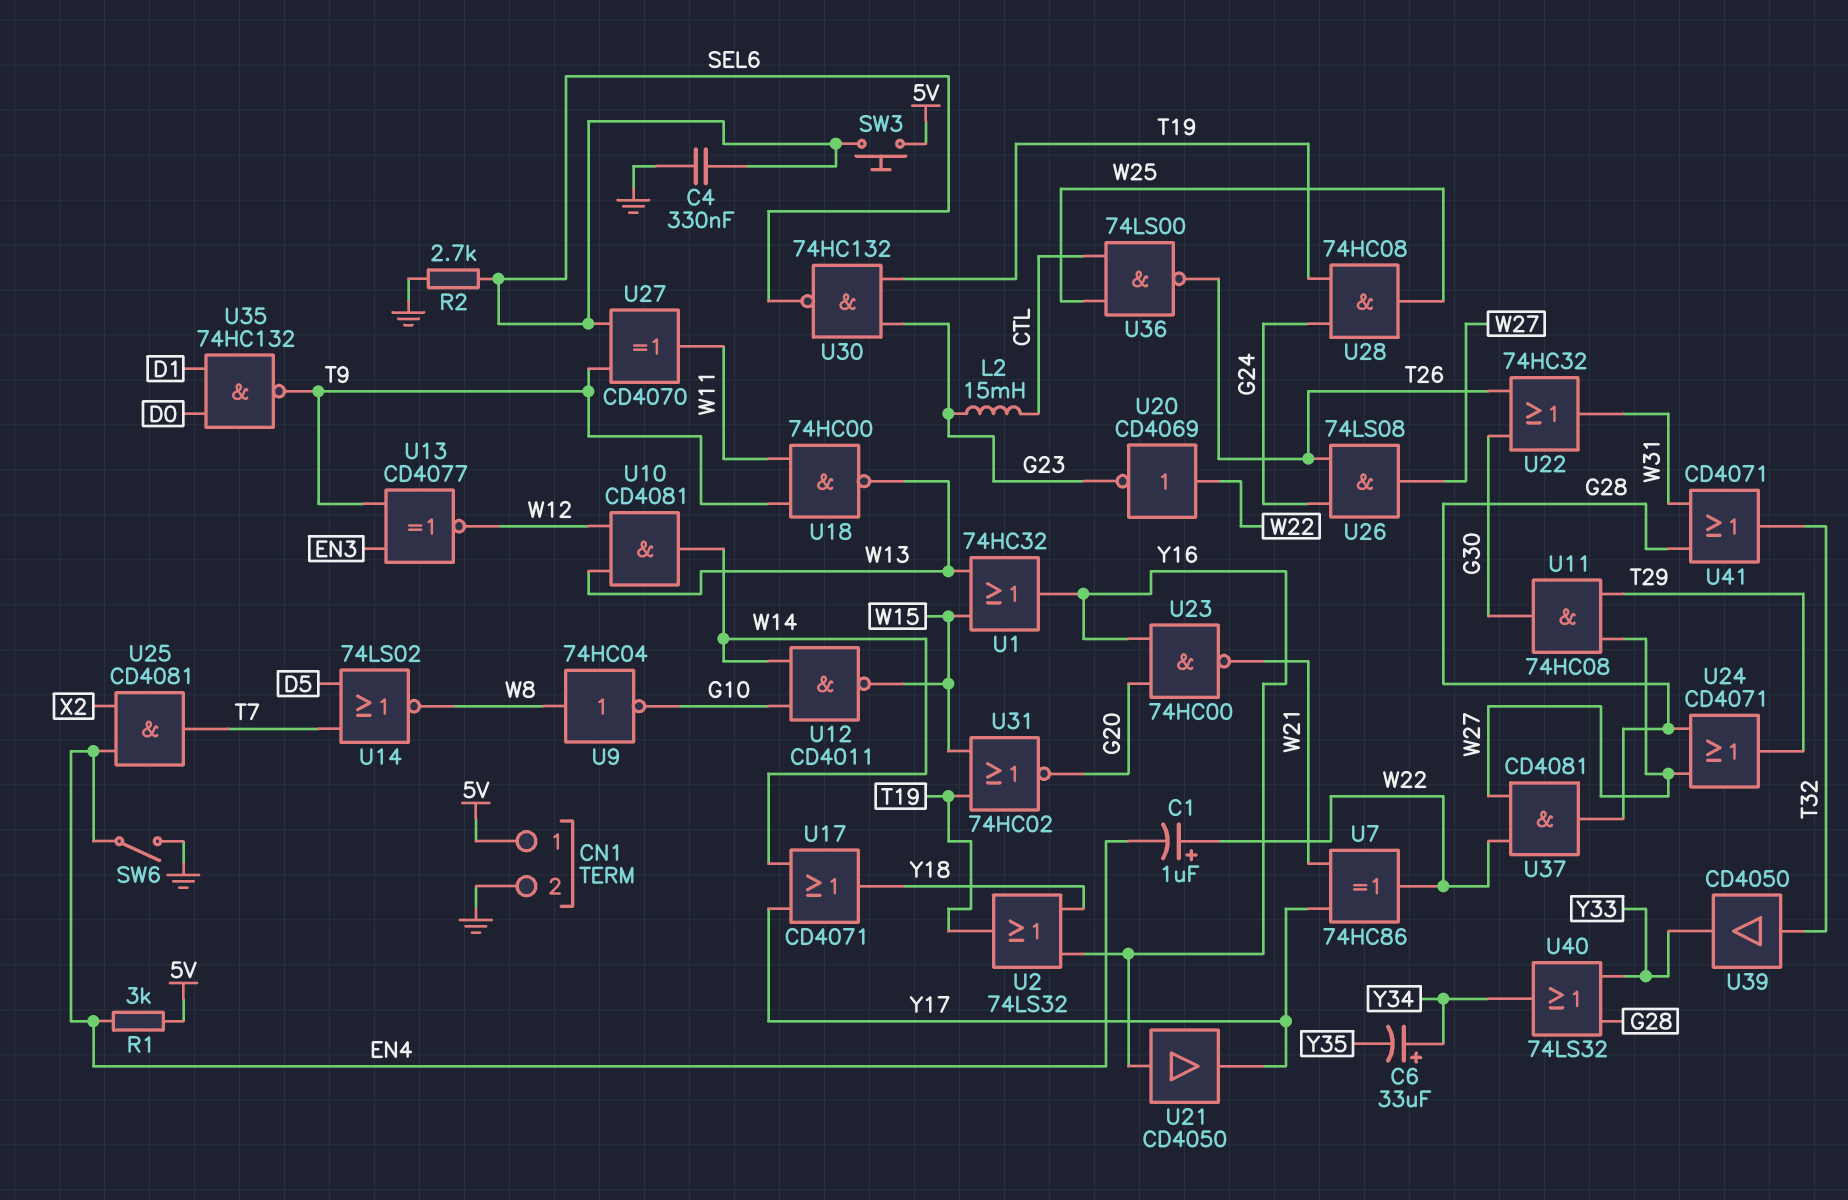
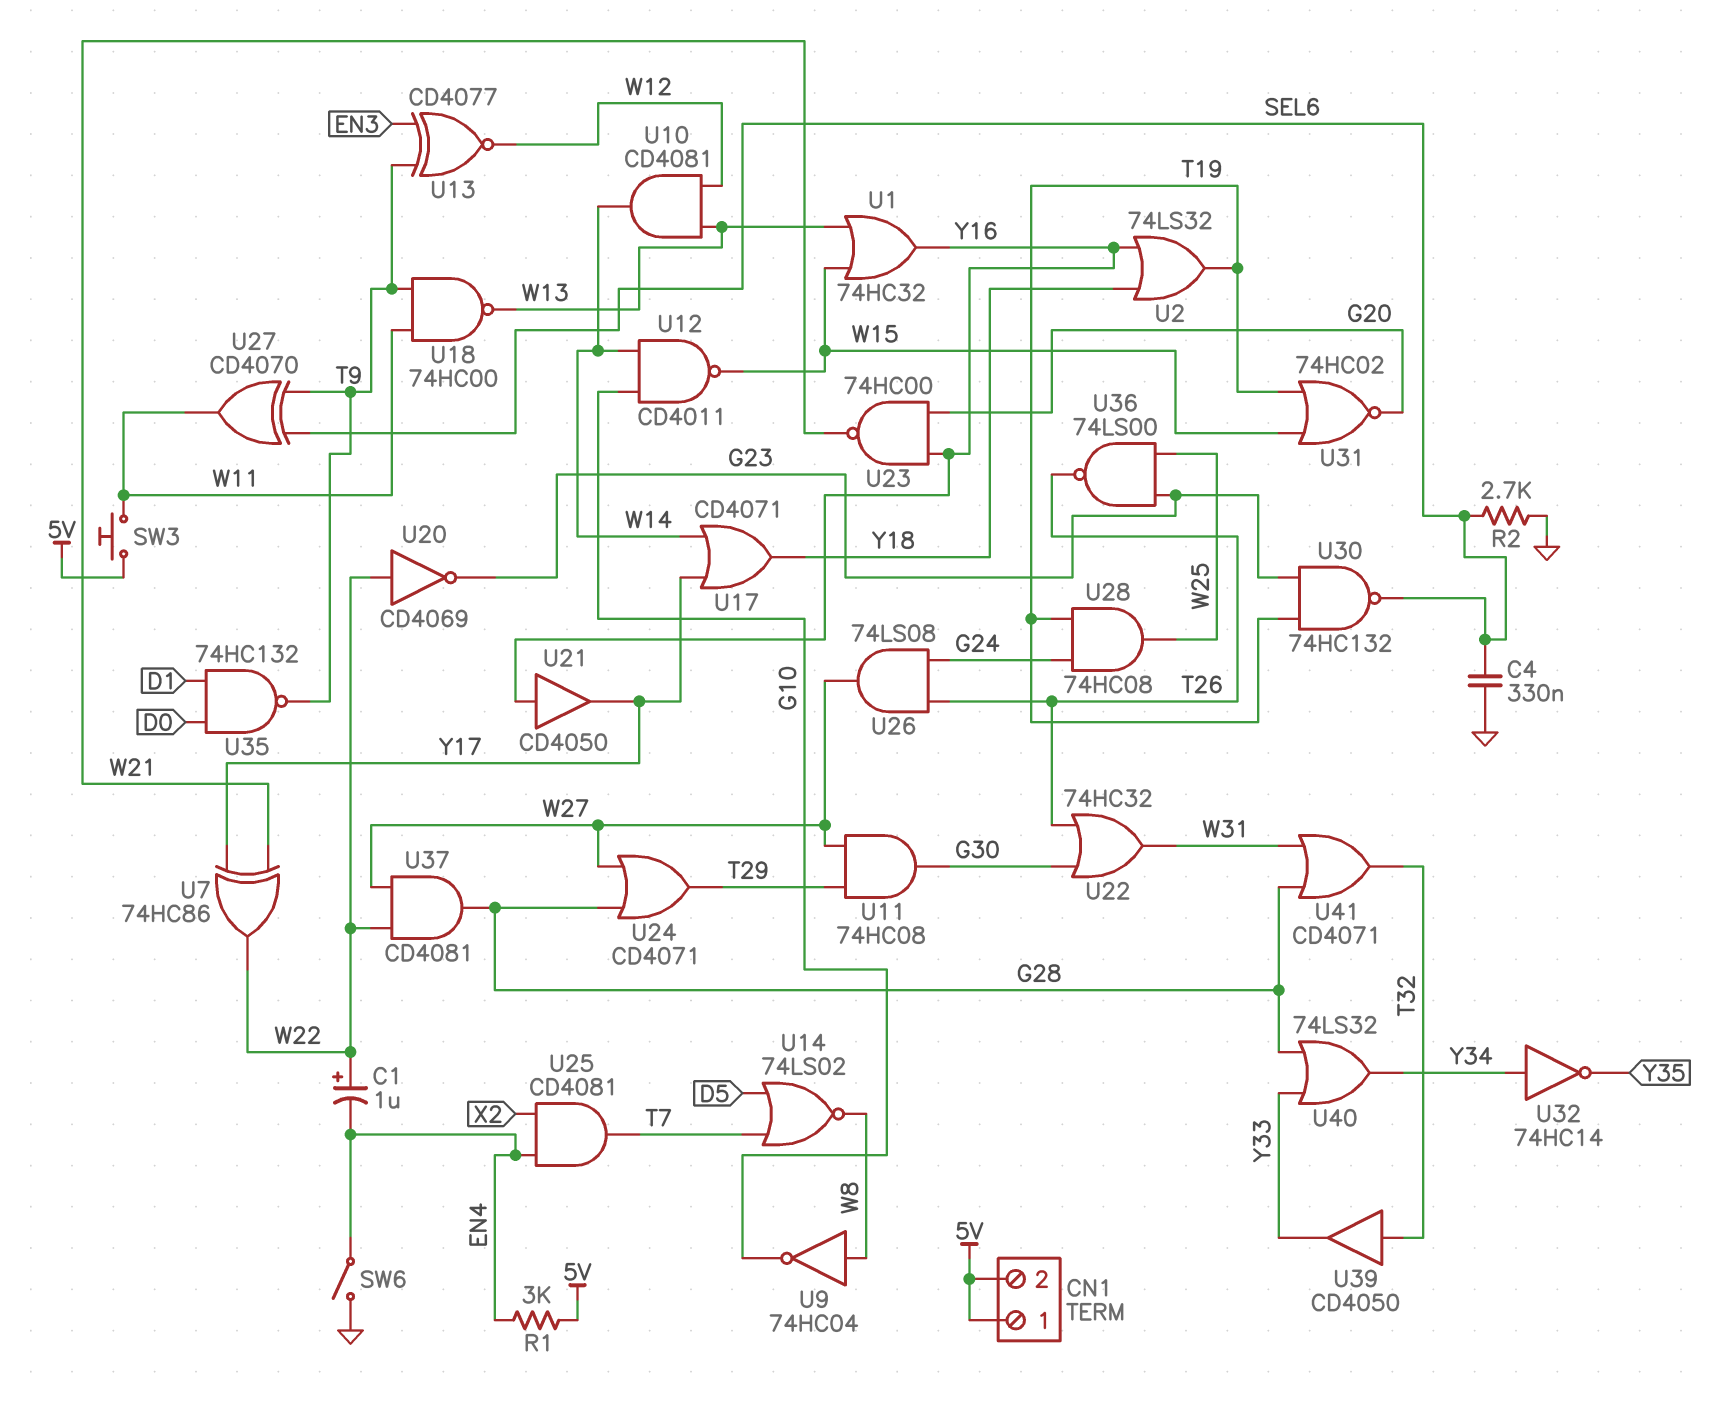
C6: 33uF (plus Y34, minus Y35) -> none
CN1 pin 2: GND -> 5V
L2: 15mH (CTL, G23) -> none
SW3: button (5V, SEL6) -> button (5V, W11)
U32: none -> NOT 74HC14 (in Y34, out Y35)
U36: NAND 74LS00 (in CTL, in W25, out T26) -> NAND 74LS00 (in G23, in W25, out T26)

